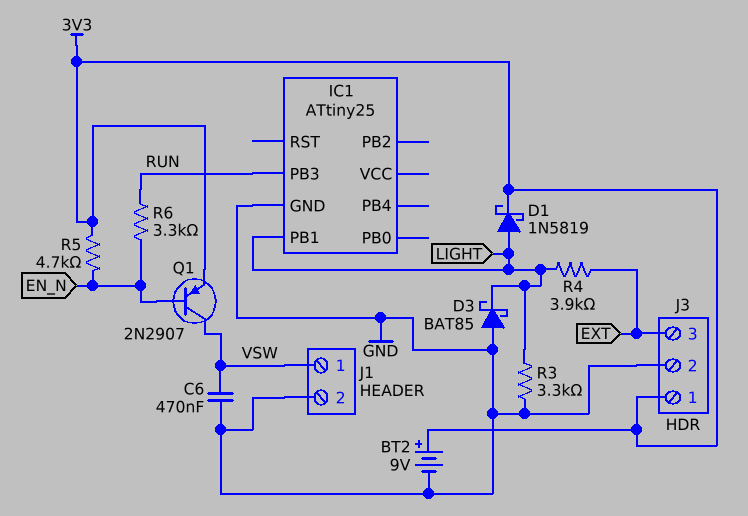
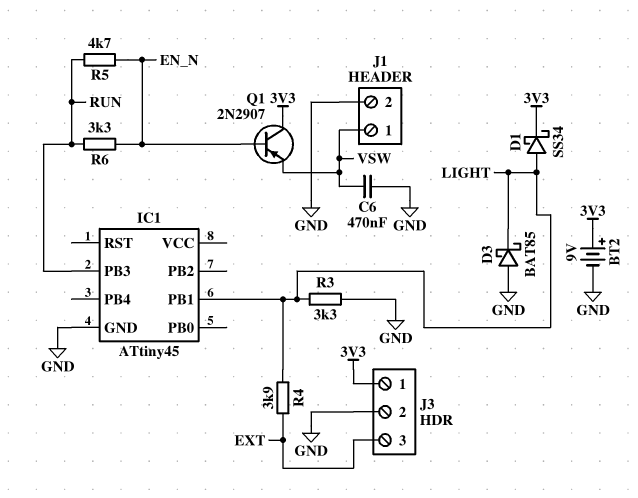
D1: schottky 1N5819 (A LIGHT, K 3V3) -> schottky SS34 (A LIGHT, K 3V3)
IC1: ATtiny25 -> ATtiny45
Q1: PNP 2N2907 (B EN_N, C VSW, E 3V3) -> PNP 2N2907 (B EN_N, C 3V3, E VSW)
R5: 4.7k (3V3, EN_N) -> 4.7k (EN_N, RUN)

